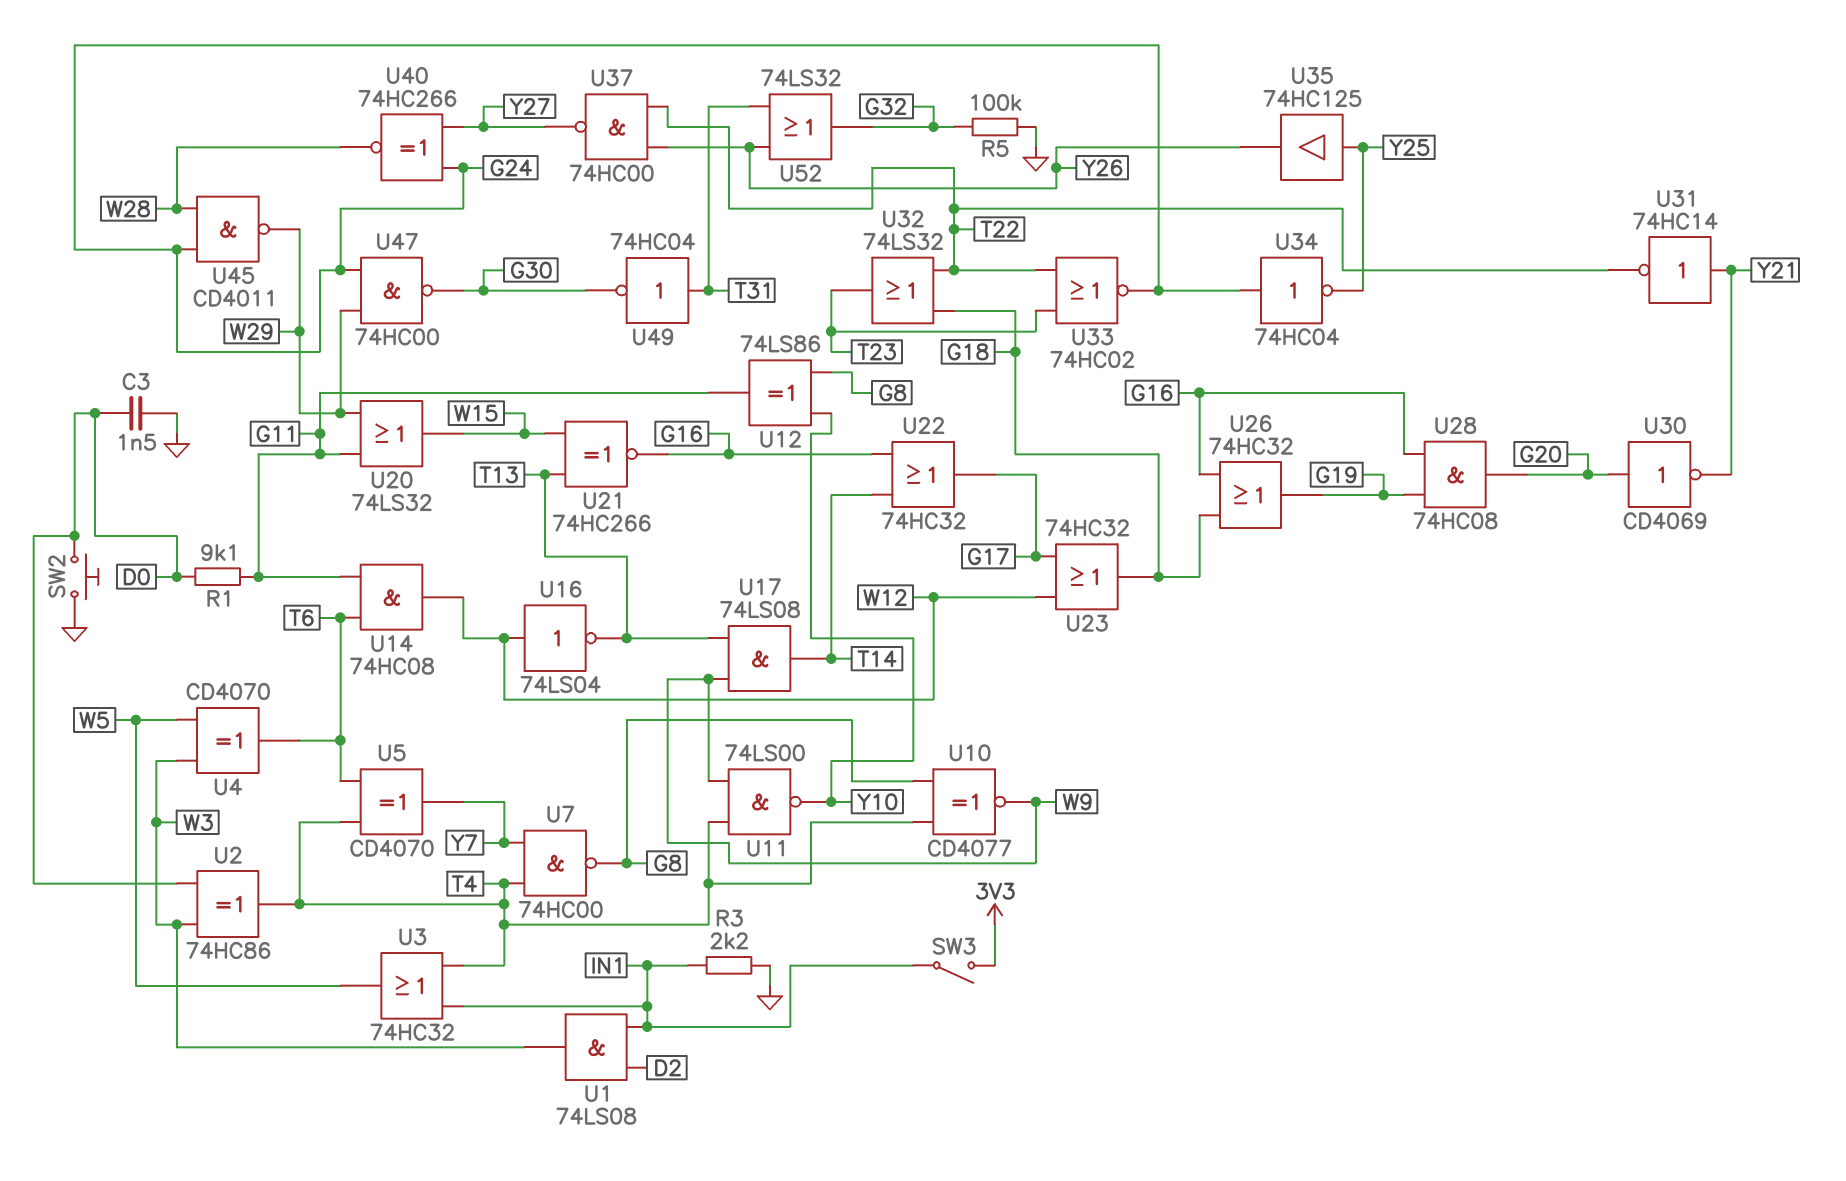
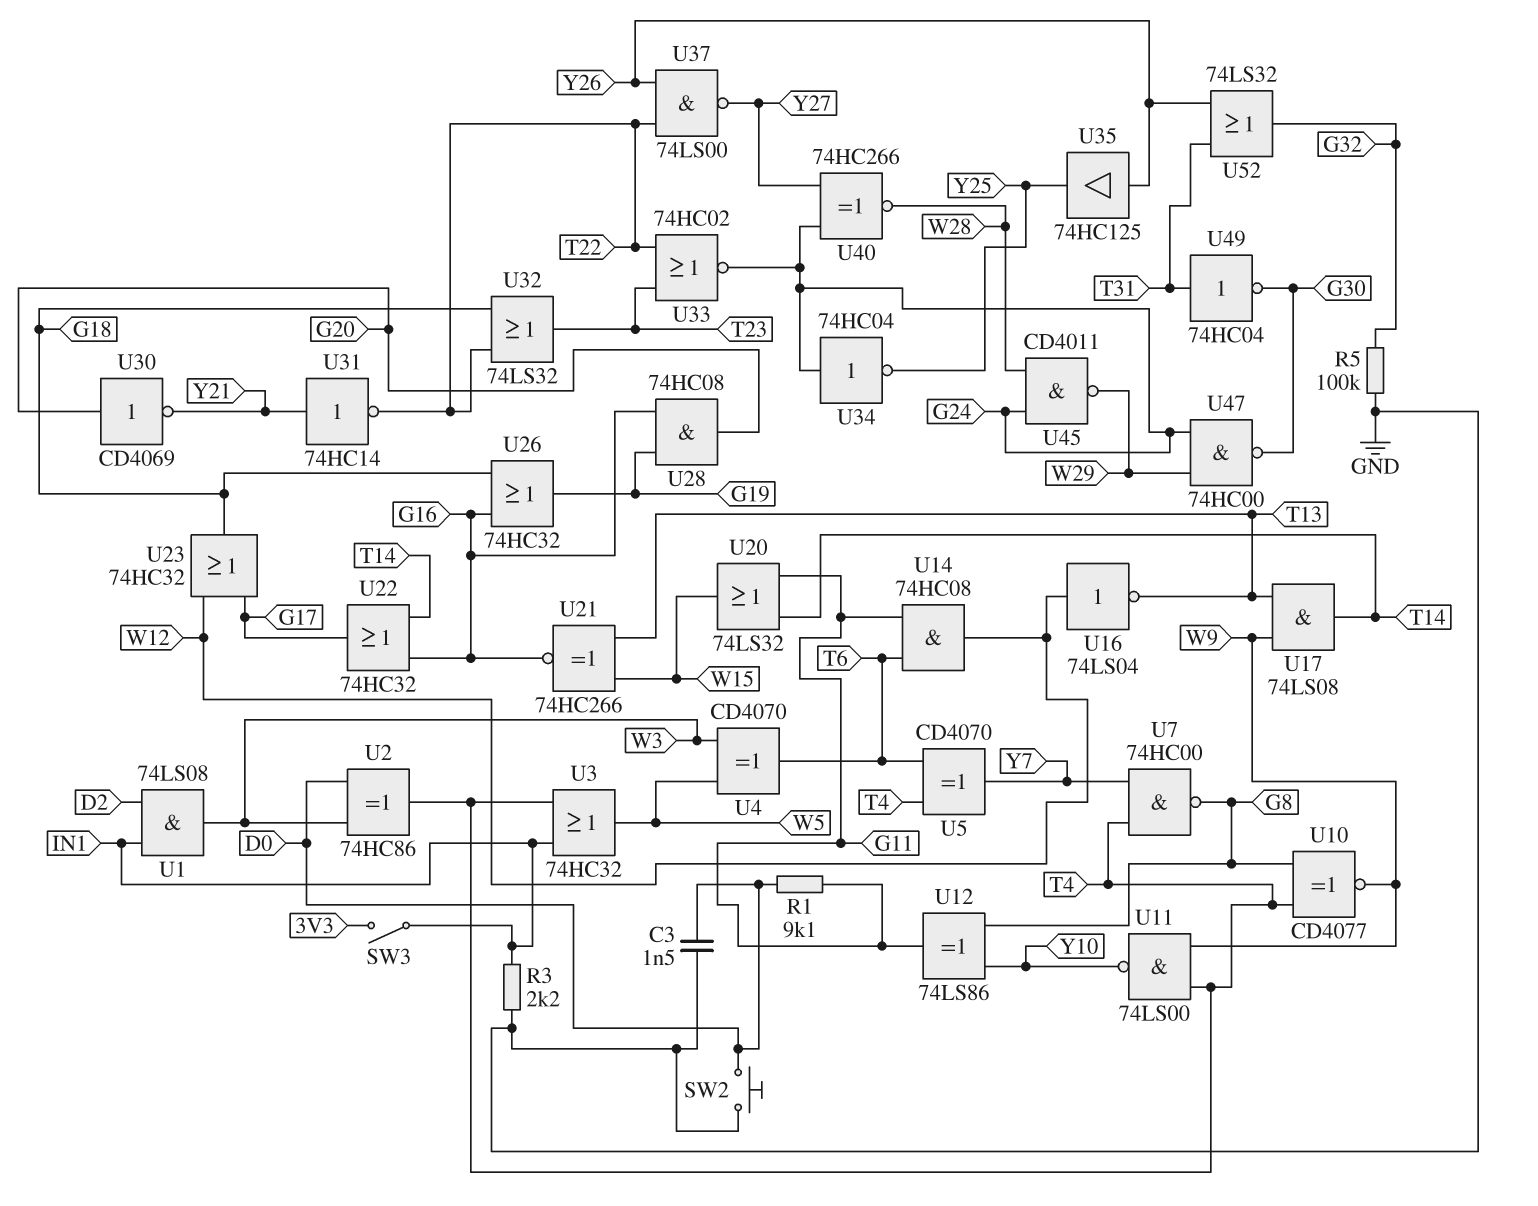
U20: OR 74LS32 (in G11, in W29, out W15) -> OR 74LS32 (in G11, in T14, out W15)
U35: buffer 74HC125 (in Y25, out Y26) -> buffer 74HC125 (in Y26, out Y25)
U37: NAND 74HC00 (in T22, in Y26, out Y27) -> NAND 74LS00 (in T22, in Y26, out Y27)

